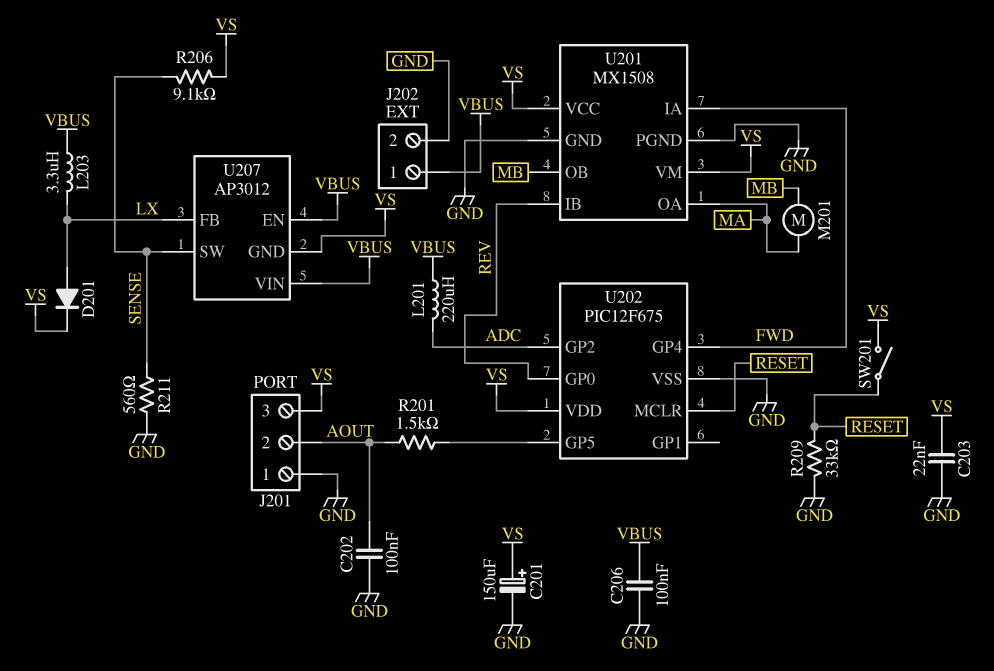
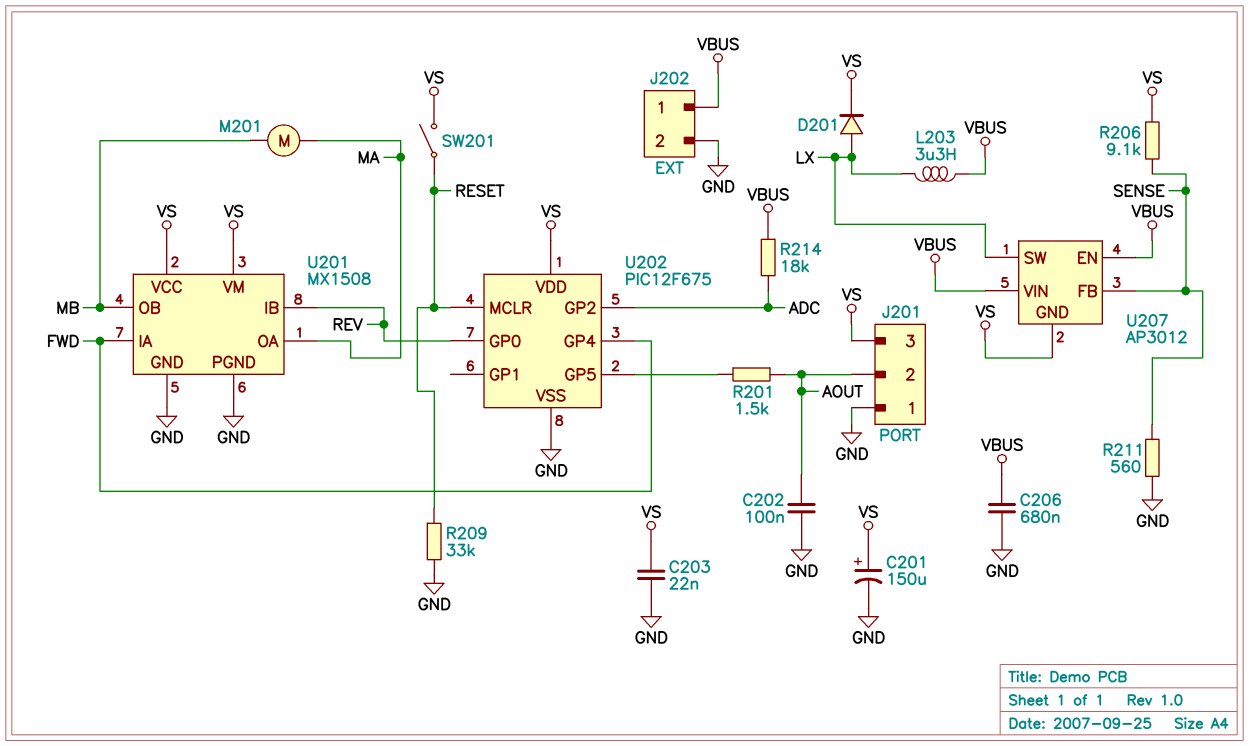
C206: 100nF (GND, VBUS) -> 680nF (GND, VBUS)
L201: 220uH (ADC, VBUS) -> none
R214: none -> 18k (ADC, VBUS)
U207 pin FB: LX -> SENSE
U207 pin SW: SENSE -> LX

